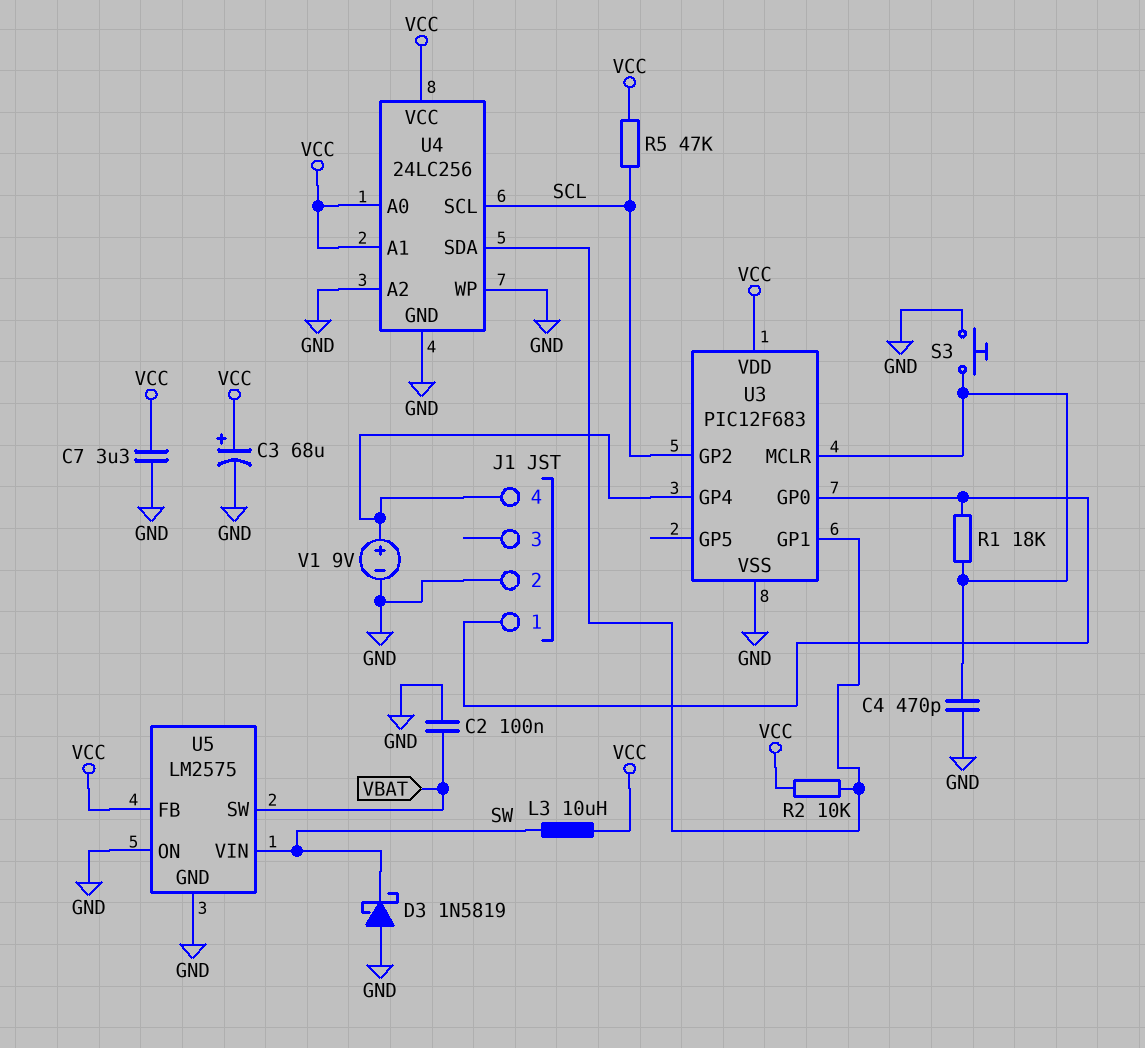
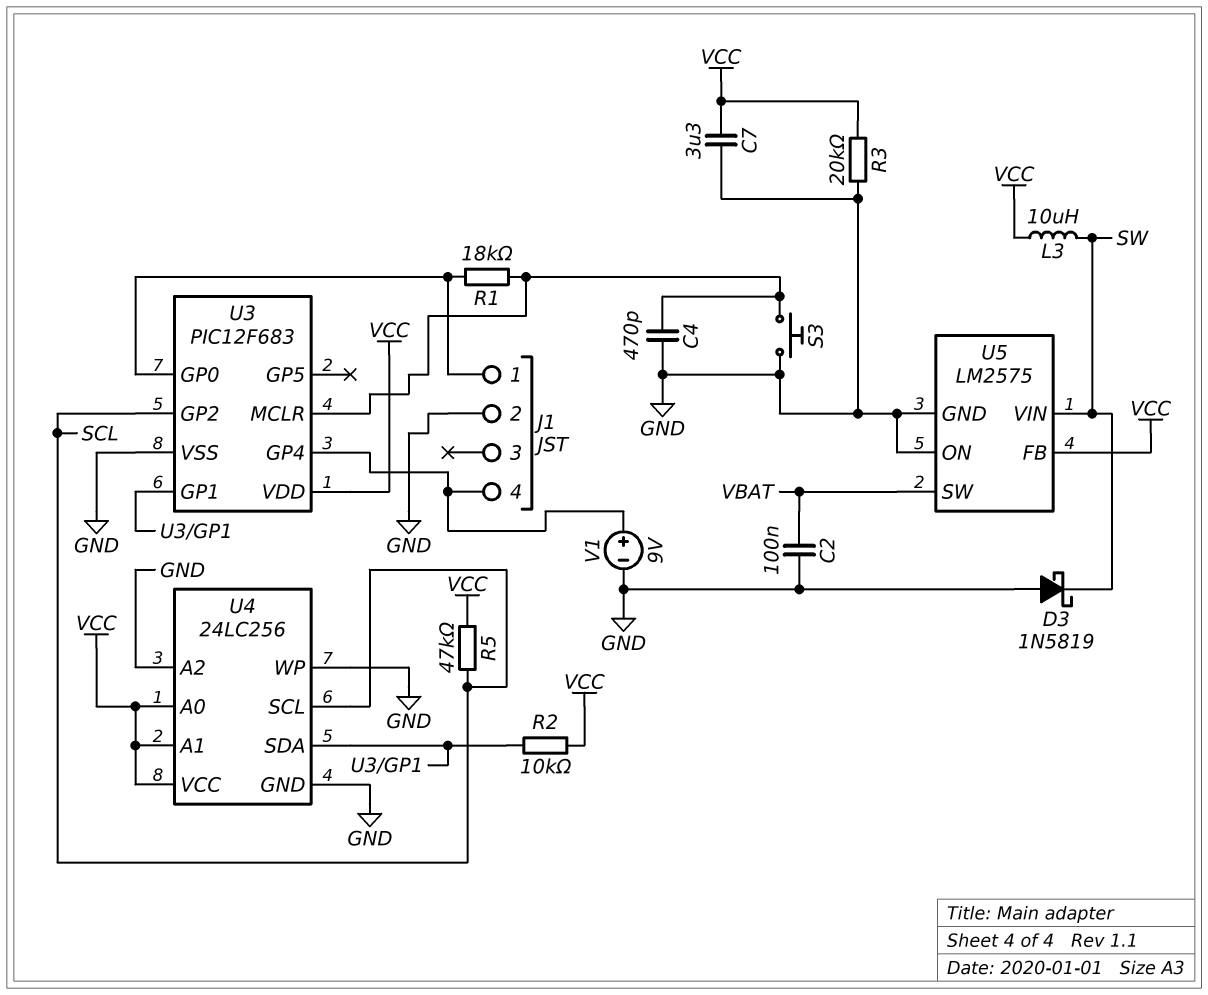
C3: 68uF (plus VCC, minus GND) -> none
R3: none -> 20k (GND, VCC)

